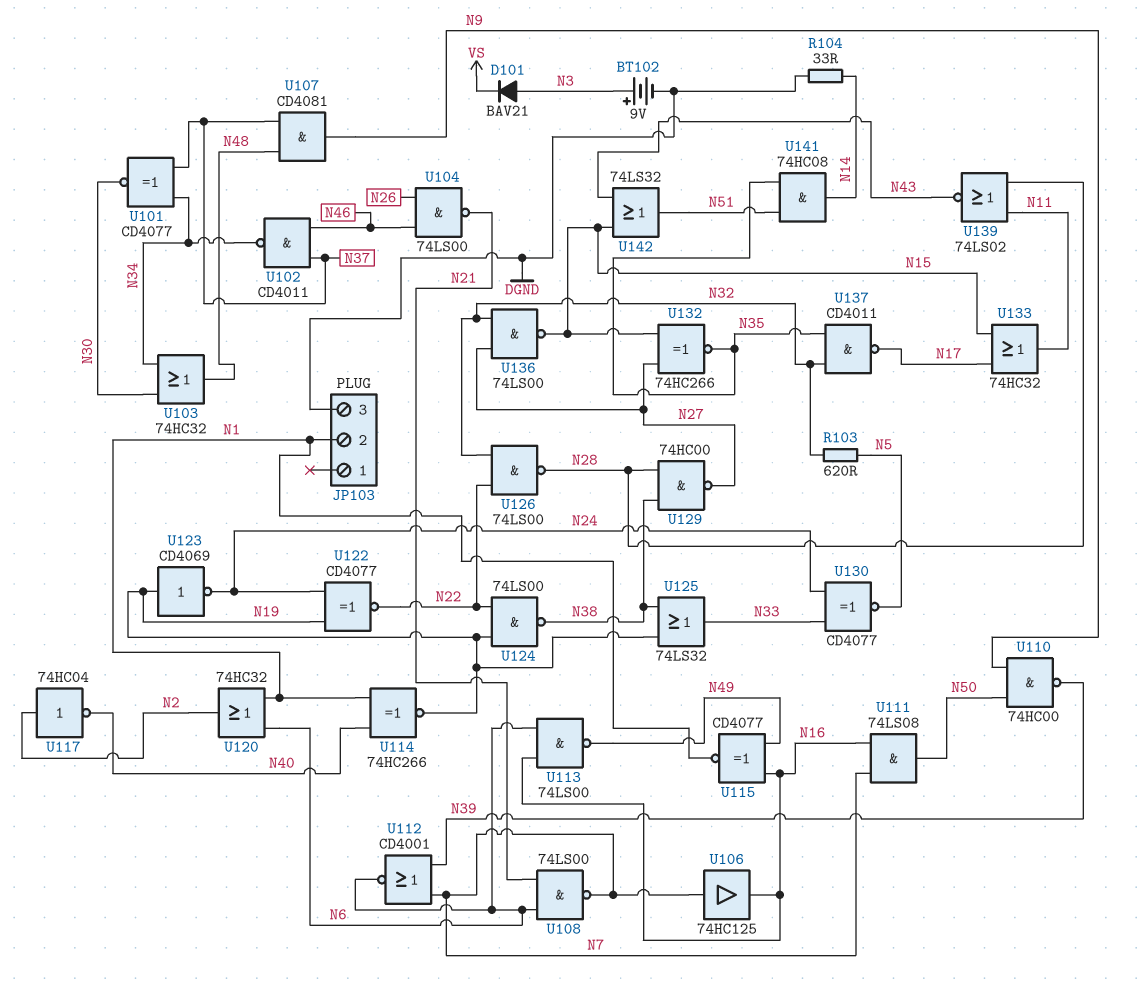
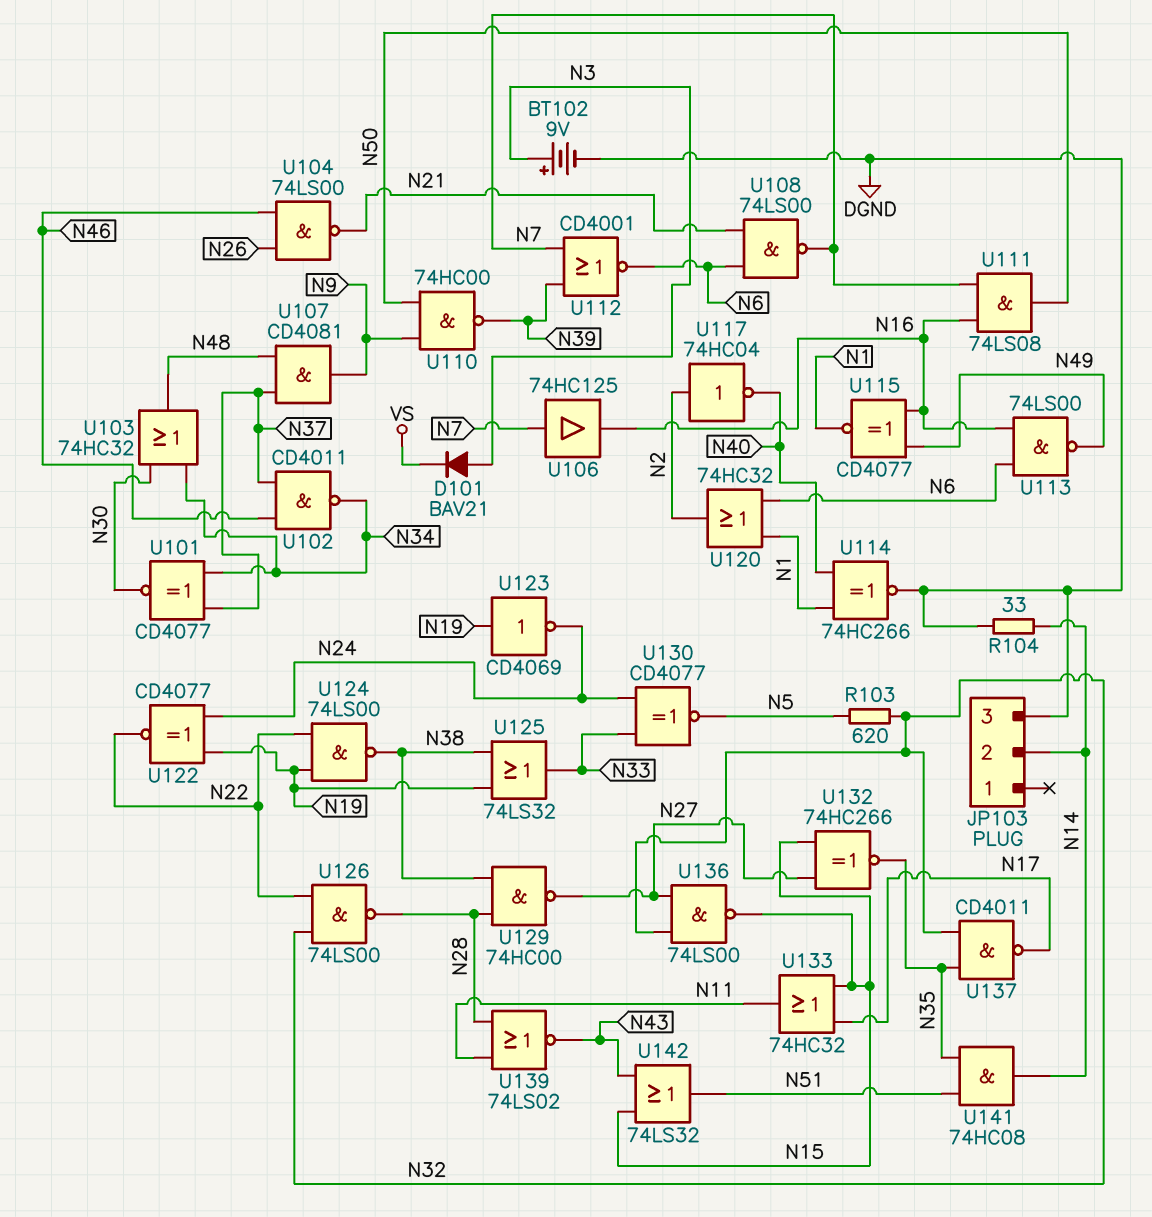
JP103 pin 2: N1 -> N14
U114: XNOR 74HC266 (in N1, in N40, out N19) -> XNOR 74HC266 (in N1, in N40, out DGND)

